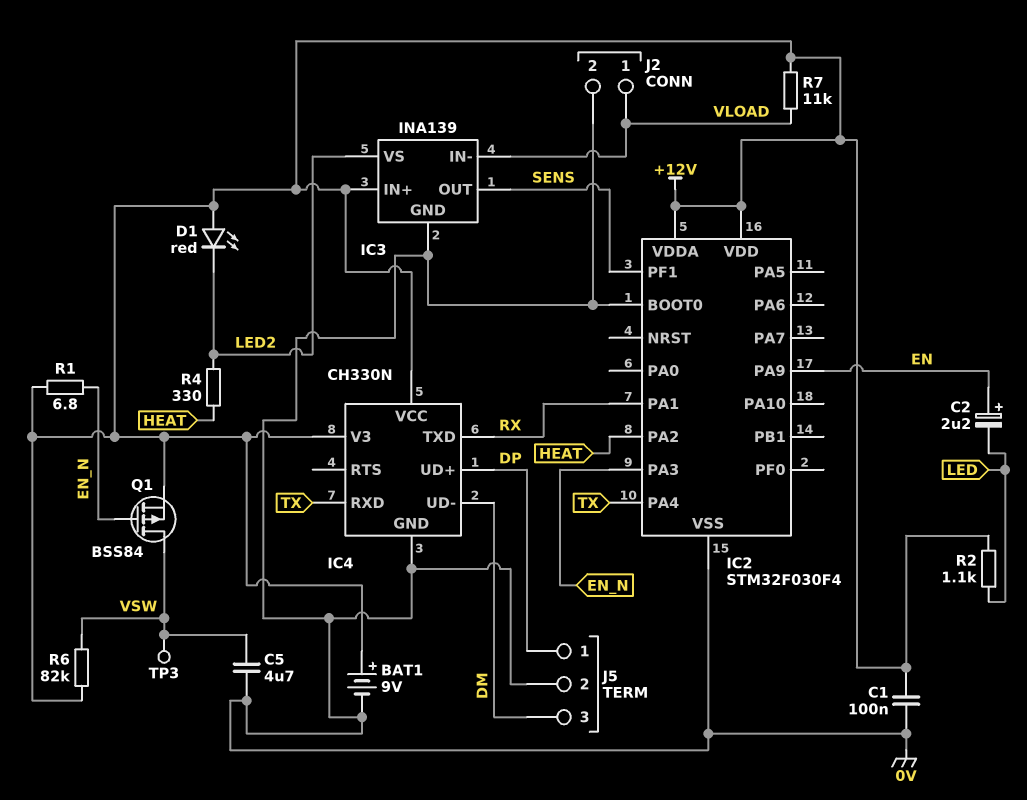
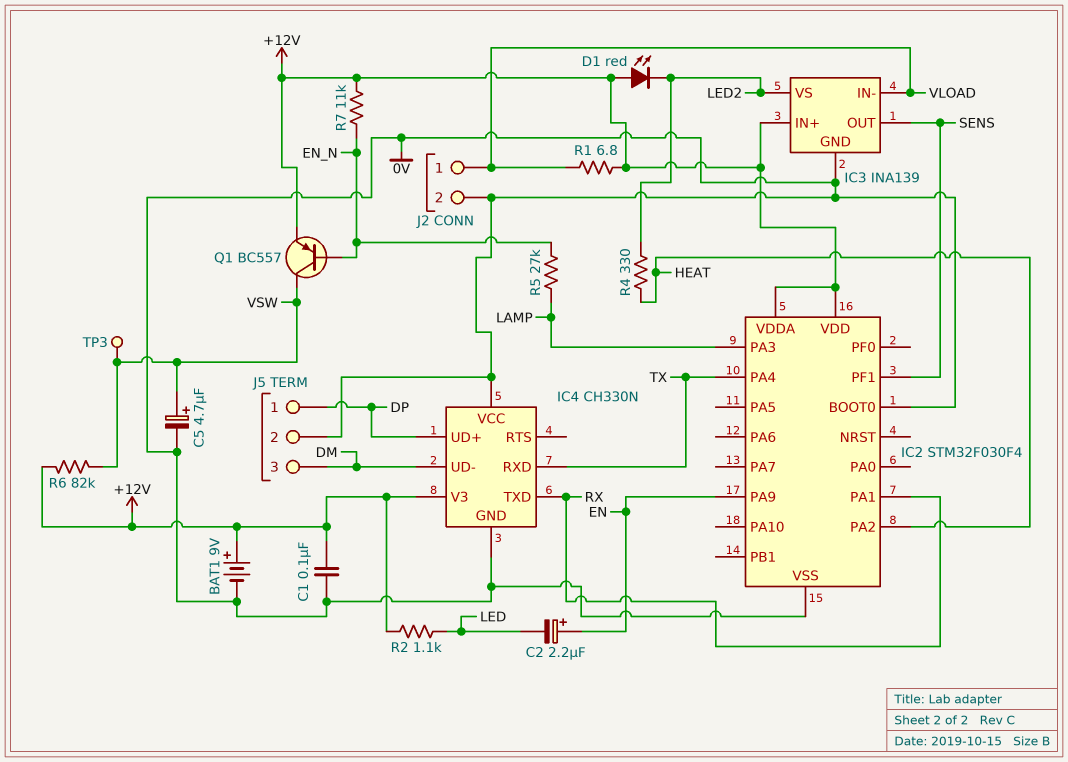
C5: 4.7uF (0V, VSW) -> 4.7uF (plus VSW, minus 0V)
IC2 pin PA3: EN_N -> LAMP
IC4 pin VCC: +12V -> 0V
Q1: PMOS BSS84 (G EN_N, D VSW, S +12V) -> PNP BC557 (B EN_N, C VSW, E +12V)
R1: 6.8 (+12V, EN_N) -> 6.8 (+12V, VLOAD)
R5: none -> 27k (EN_N, LAMP)
R7: 11k (+12V, VLOAD) -> 11k (+12V, EN_N)

